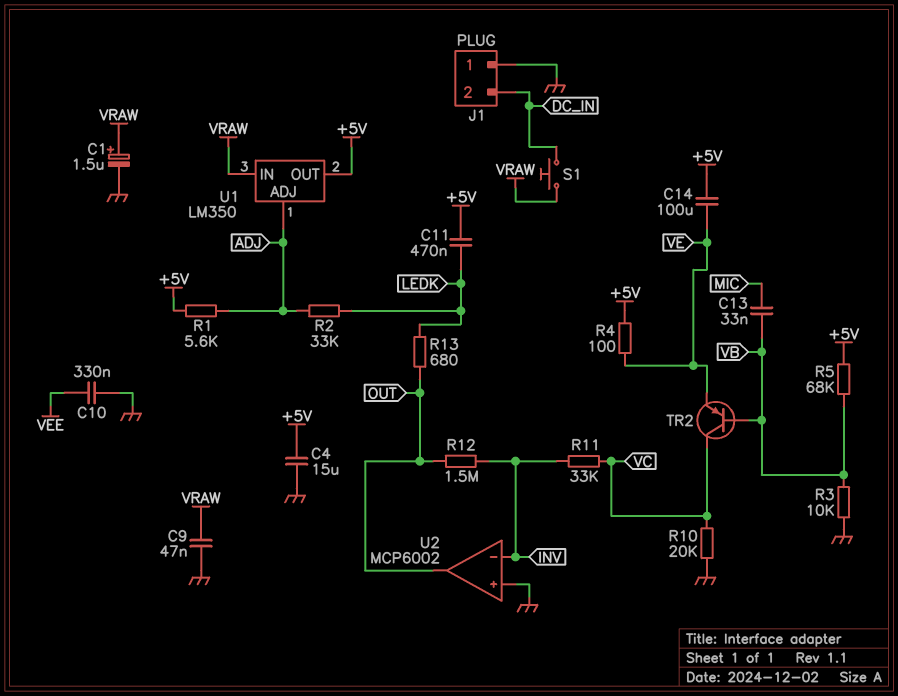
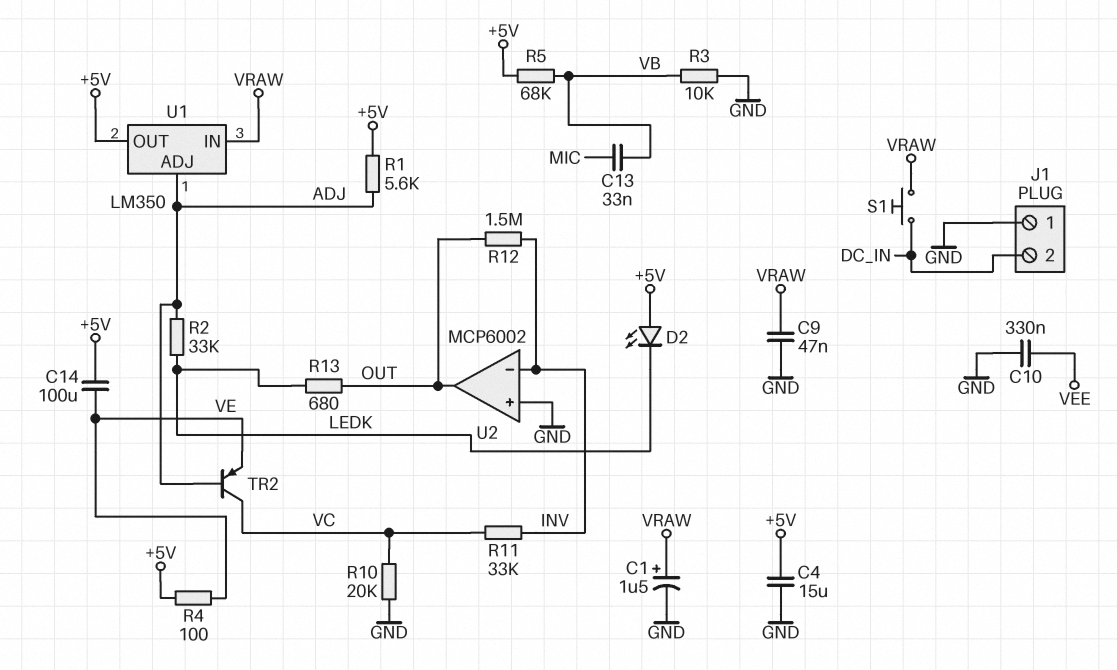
C11: 470nF (+5V, LEDK) -> none
D2: none -> LED (A +5V, K LEDK)
TR2: PNP (B VB, C VC, E VE) -> PNP (B ADJ, C VC, E VE)

